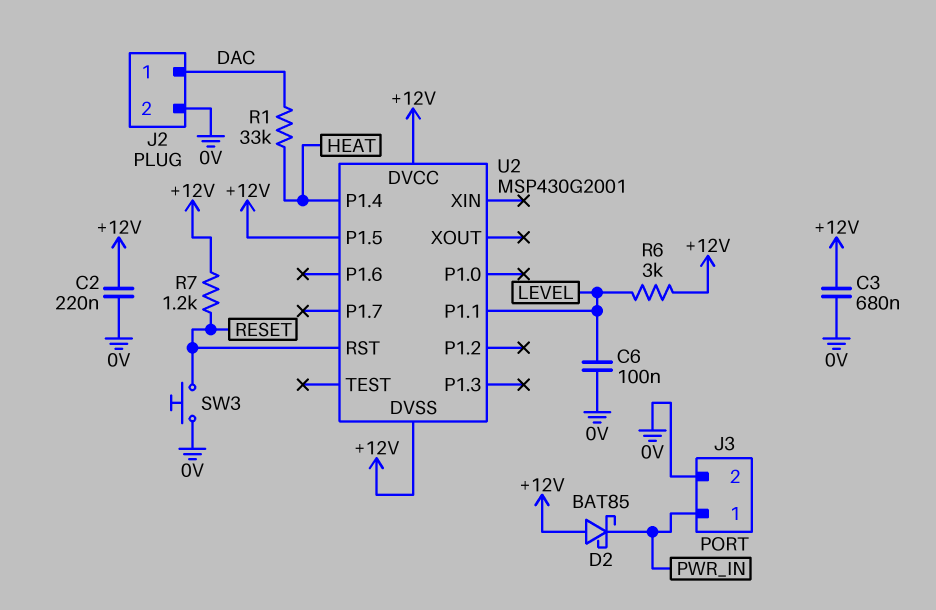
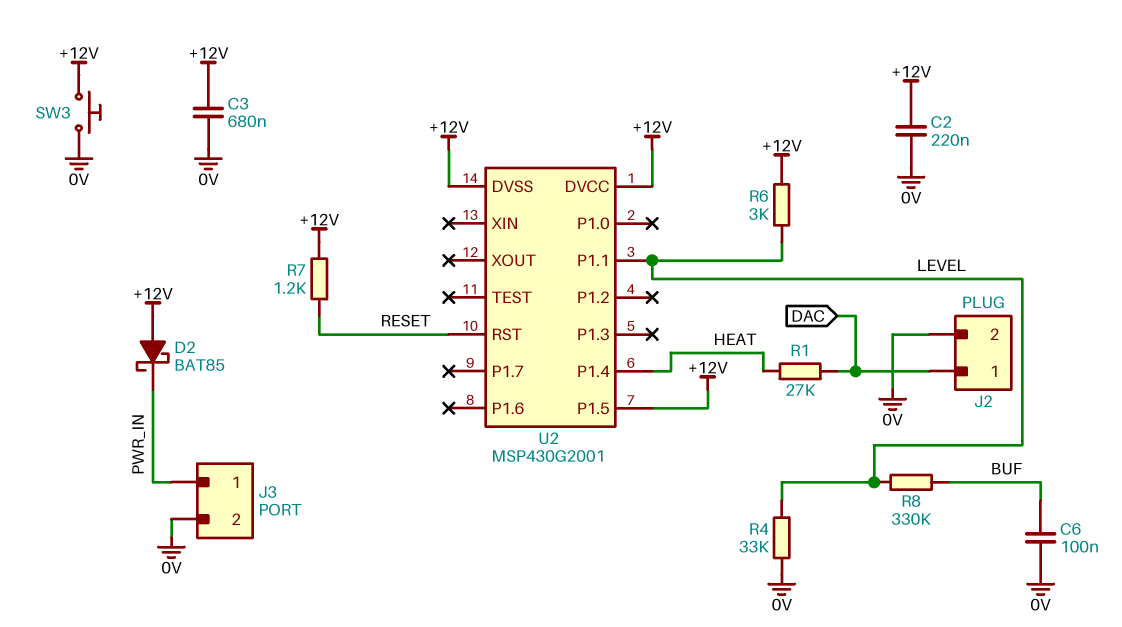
C6: 100nF (0V, LEVEL) -> 100nF (0V, BUF)
R1: 33k (DAC, HEAT) -> 27k (DAC, HEAT)
R4: none -> 33k (0V, LEVEL)
R8: none -> 330k (BUF, LEVEL)
SW3: button (0V, RESET) -> button (+12V, 0V)

